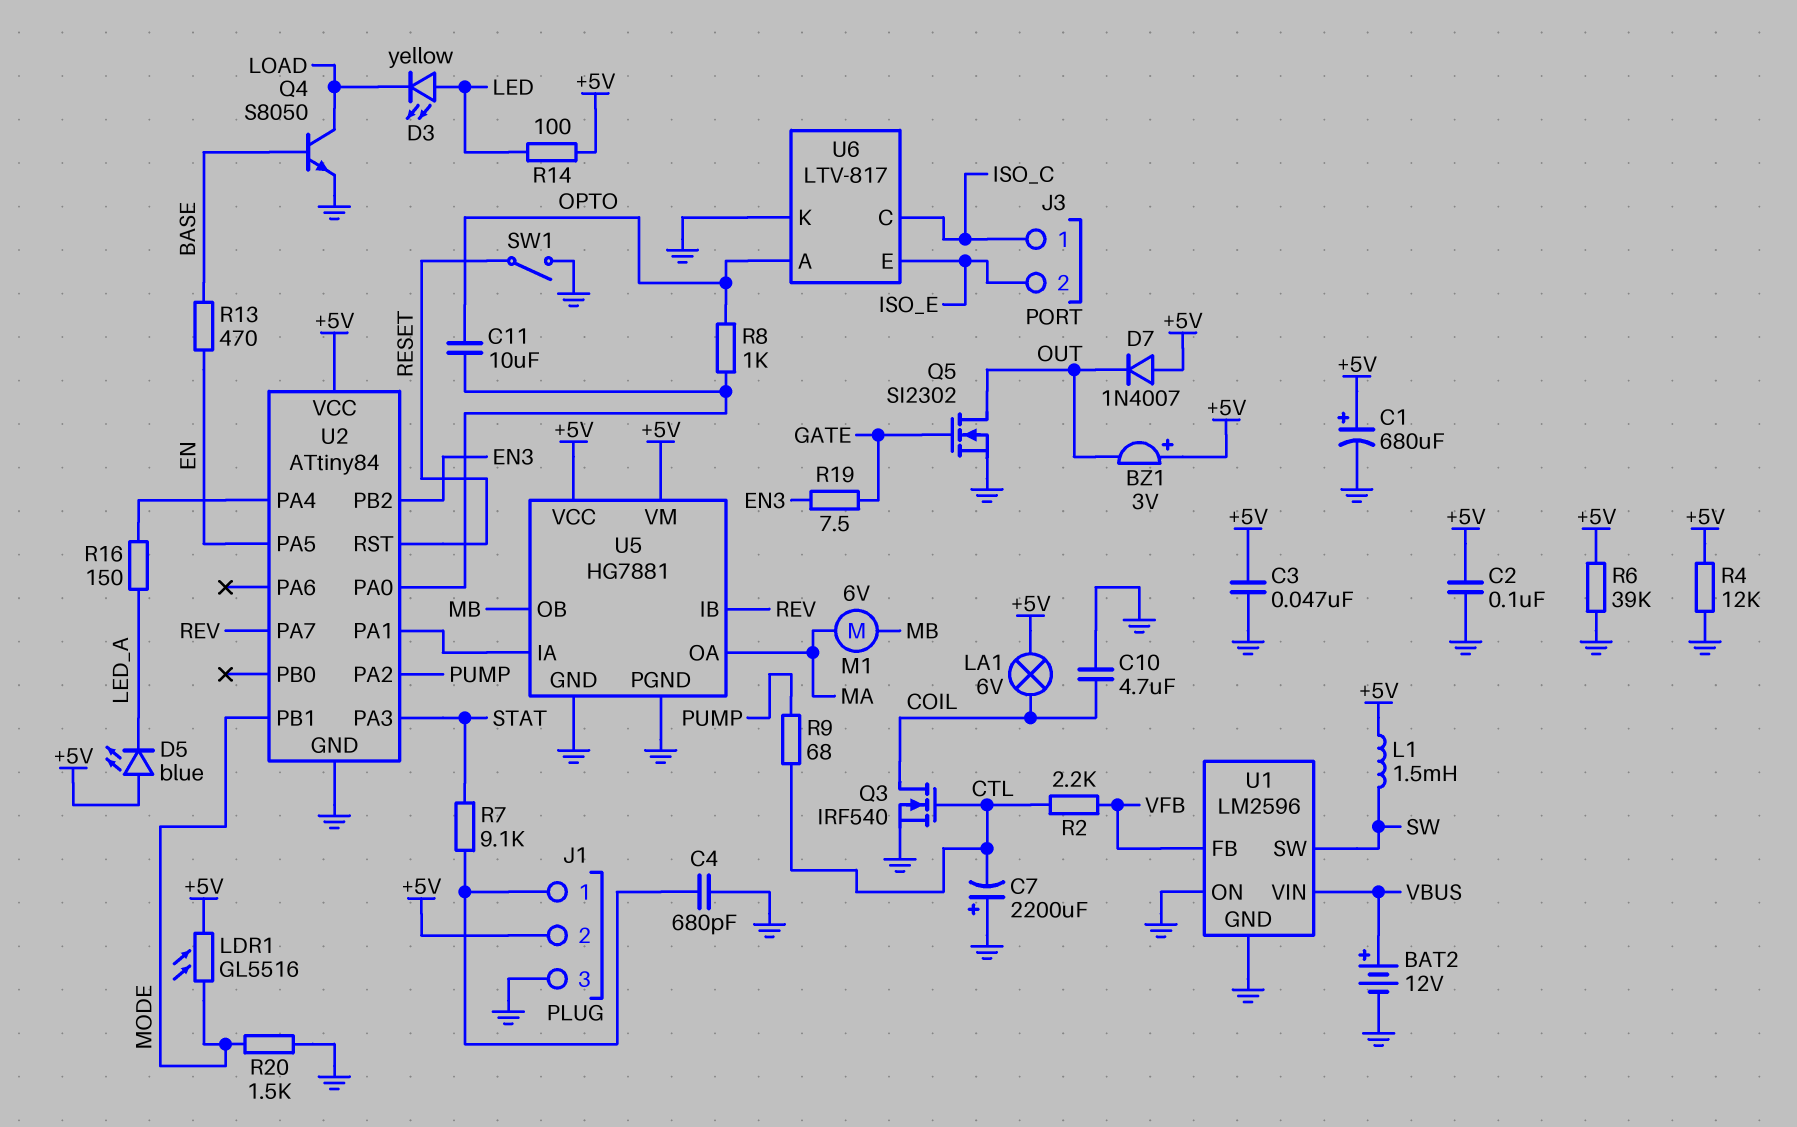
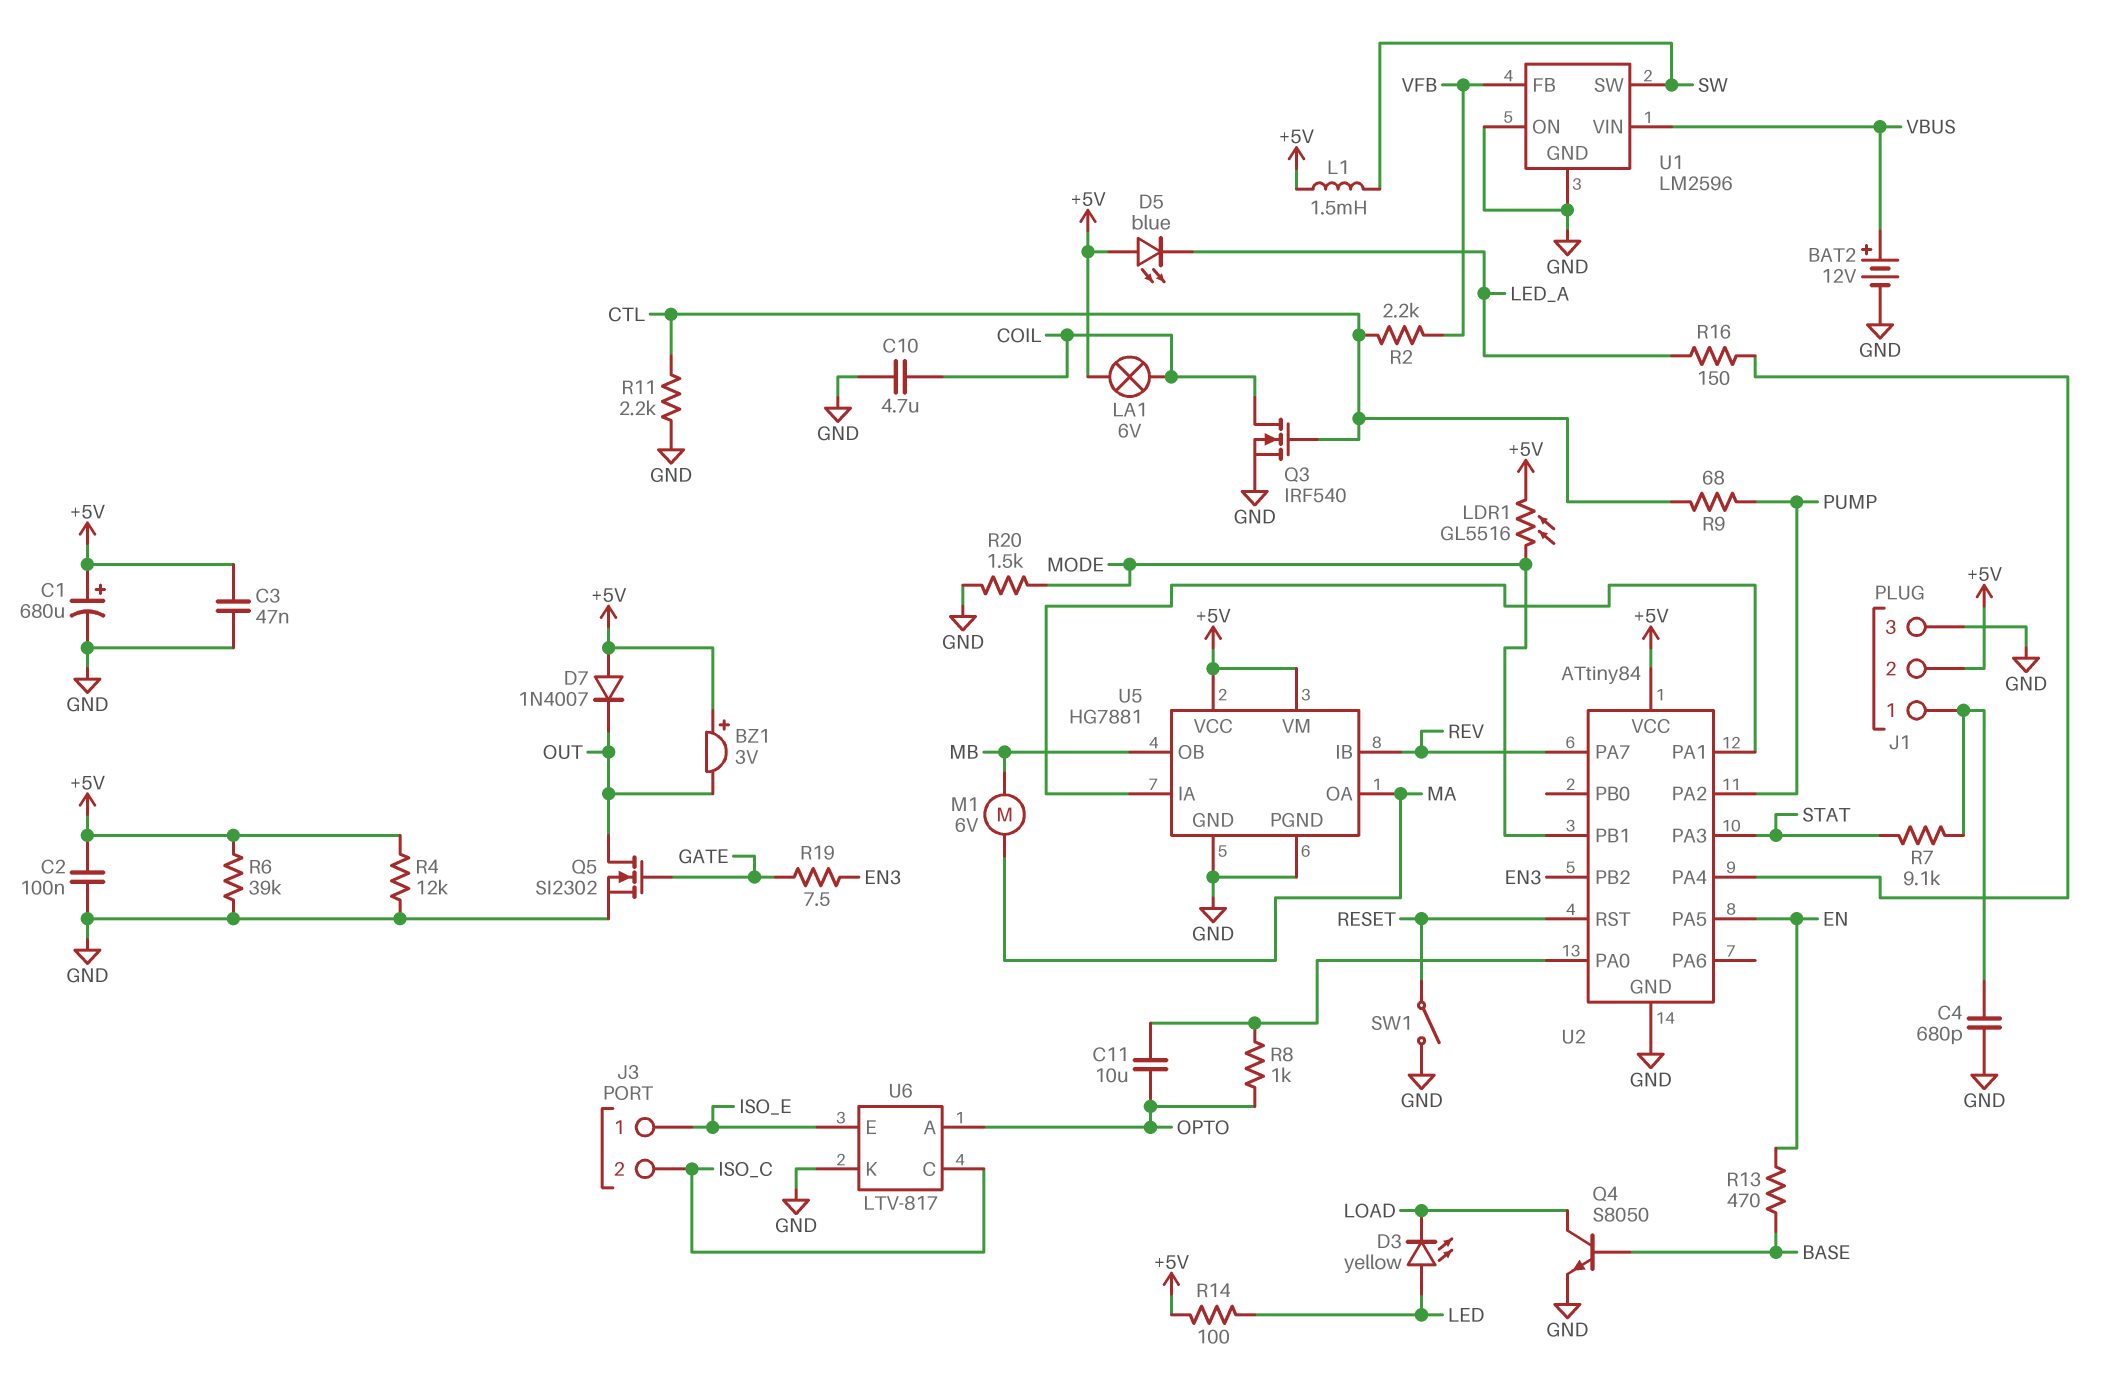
C7: 2200uF (plus GND, minus CTL) -> none
J3 pin 1: ISO_C -> ISO_E
J3 pin 2: ISO_E -> ISO_C
R11: none -> 2.2k (CTL, GND)

